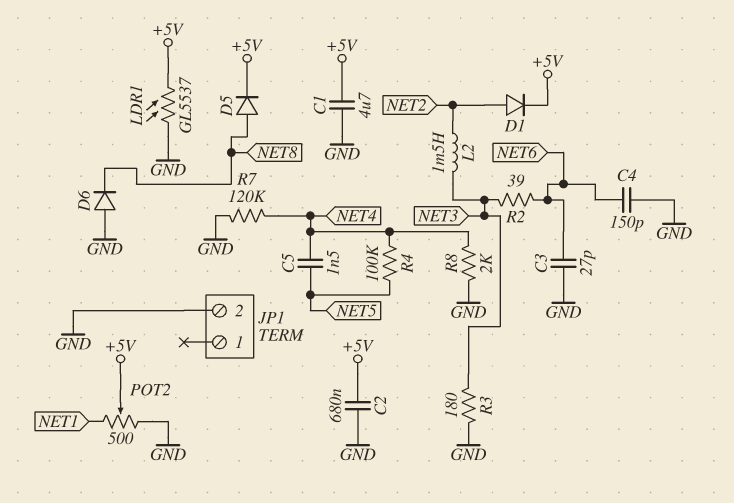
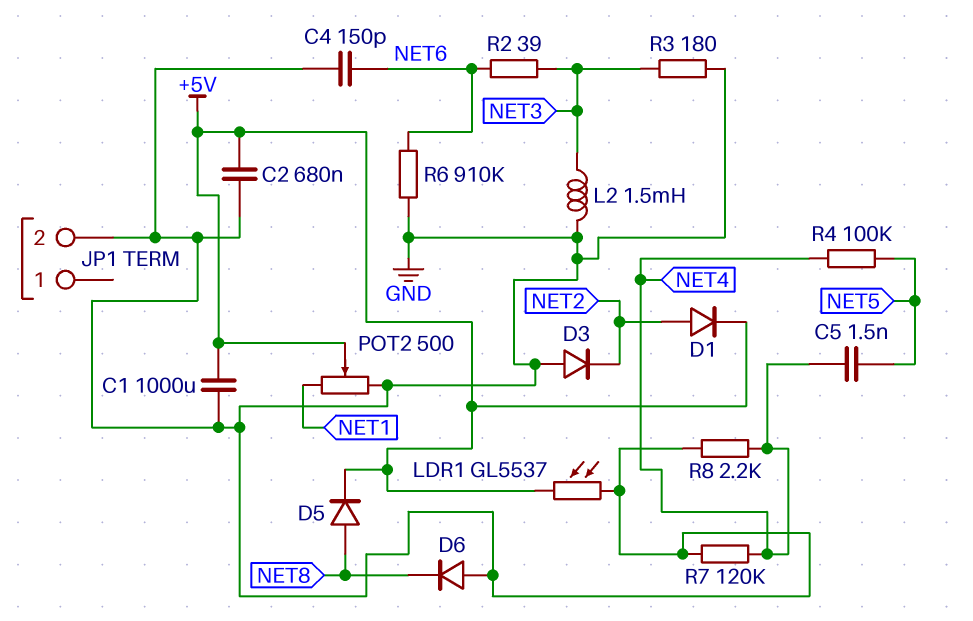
C1: 4.7uF (+5V, GND) -> 1000uF (+5V, GND)
C3: 27pF (GND, NET6) -> none
D3: none -> diode (A GND, K NET2)
L2: 1.5mH (NET2, NET3) -> 1.5mH (GND, NET3)
R6: none -> 910k (GND, NET6)
R8: 2k (GND, NET4) -> 2.2k (GND, NET4)

